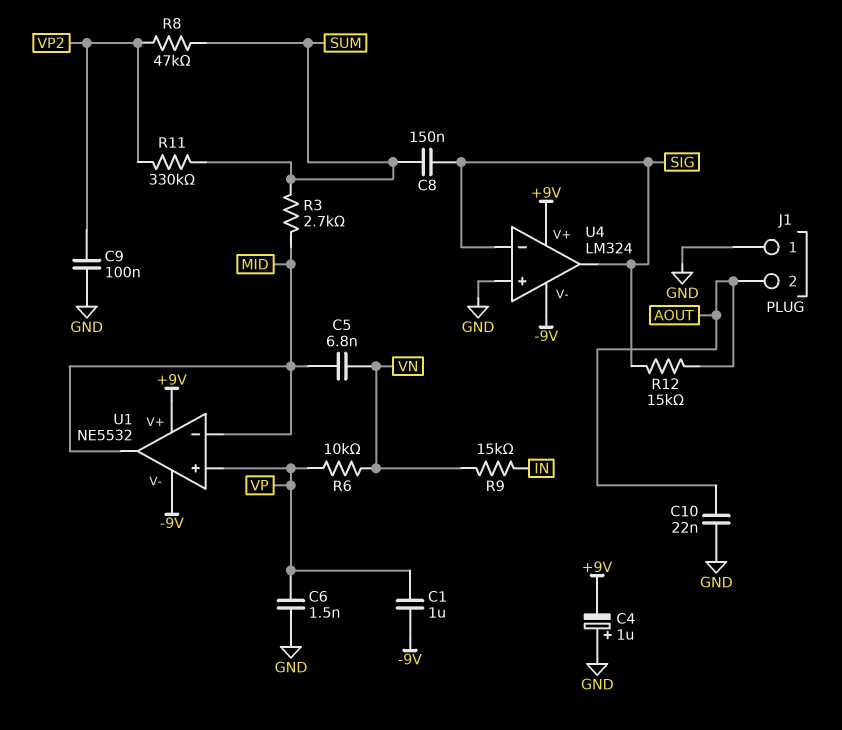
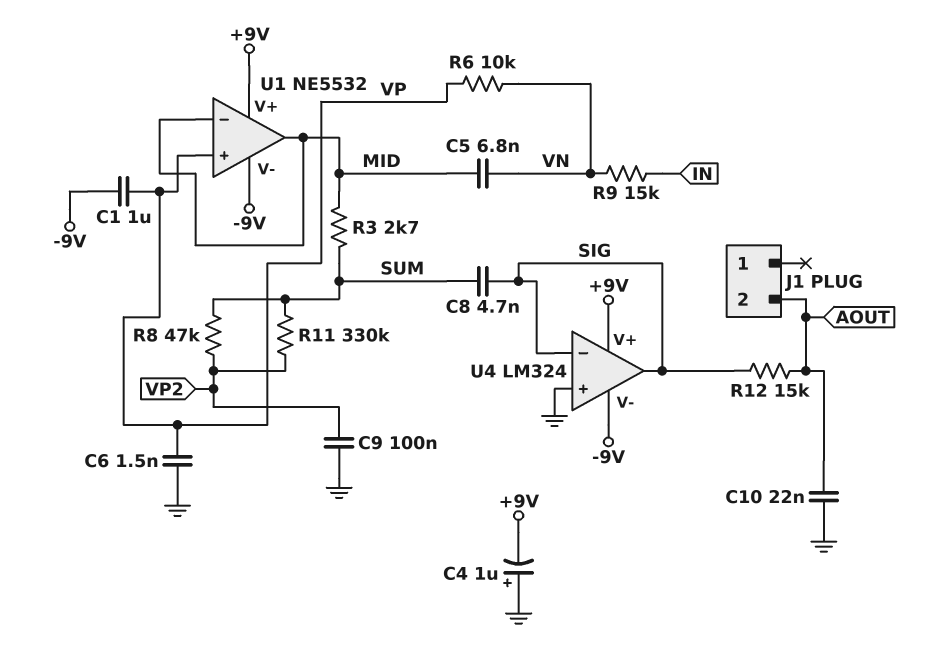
C8: 150nF (SIG, SUM) -> 4.7nF (SIG, SUM)
J1 pin 1: GND -> none

